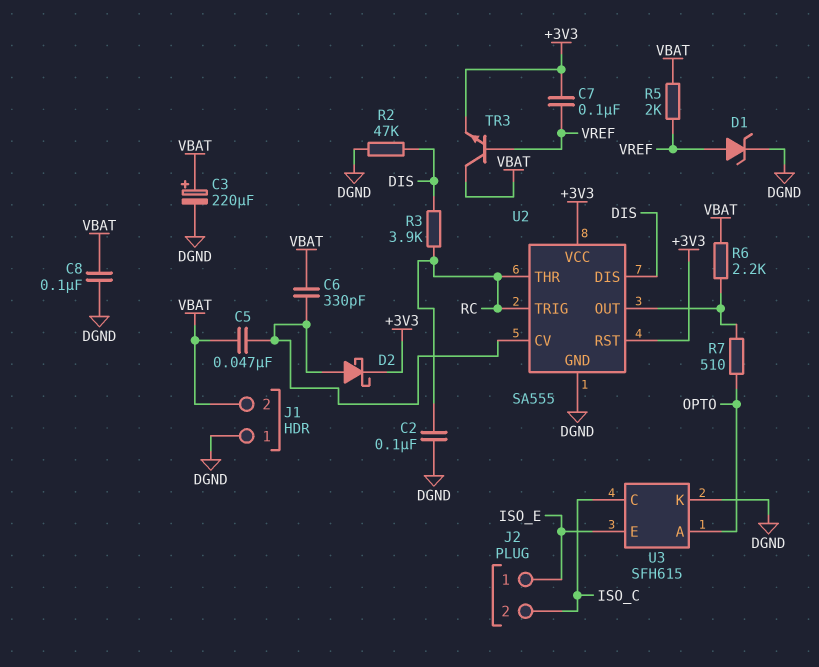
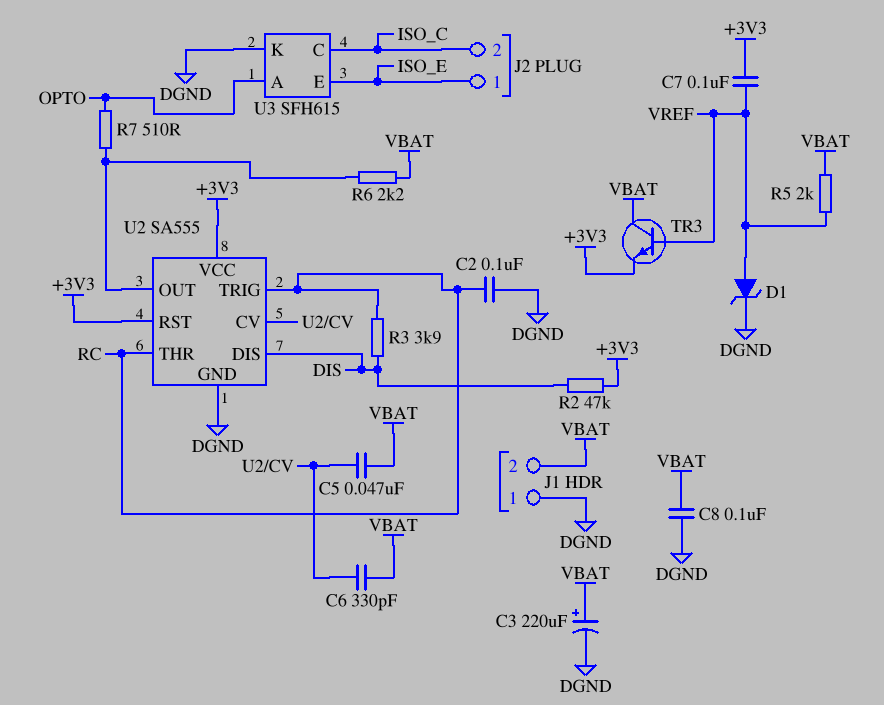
D2: schottky (A U2/CV, K +3V3) -> none
R2: 47k (DGND, DIS) -> 47k (+3V3, DIS)

